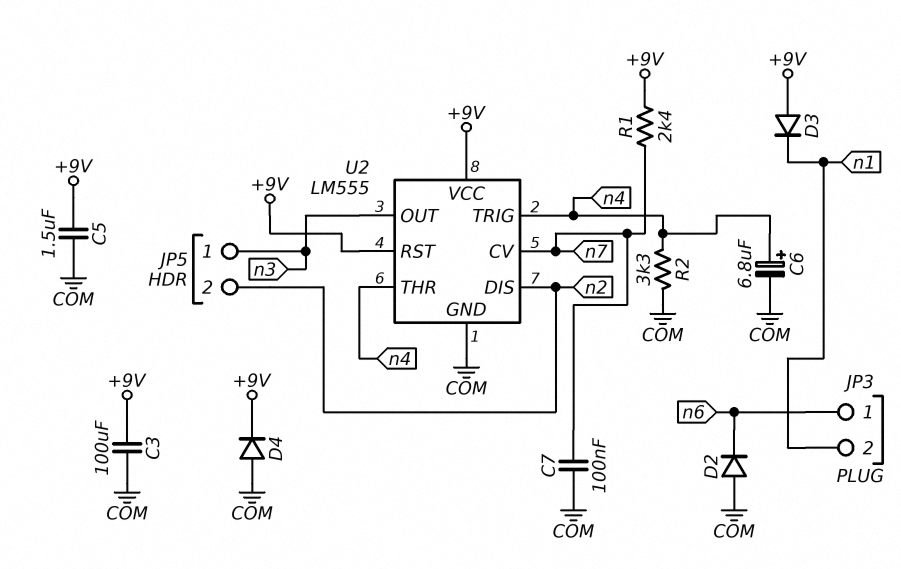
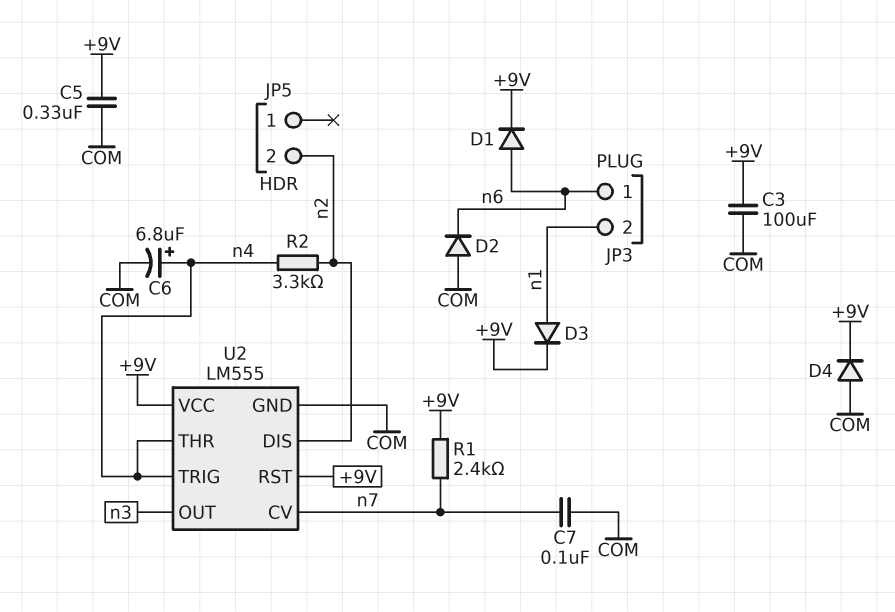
C5: 1.5uF (+9V, COM) -> 330nF (+9V, COM)
D1: none -> diode (A n6, K +9V)
D3: diode (A +9V, K n1) -> diode (A n1, K +9V)
JP5 pin 1: n3 -> none
R2: 3.3k (COM, n4) -> 3.3k (n2, n4)

